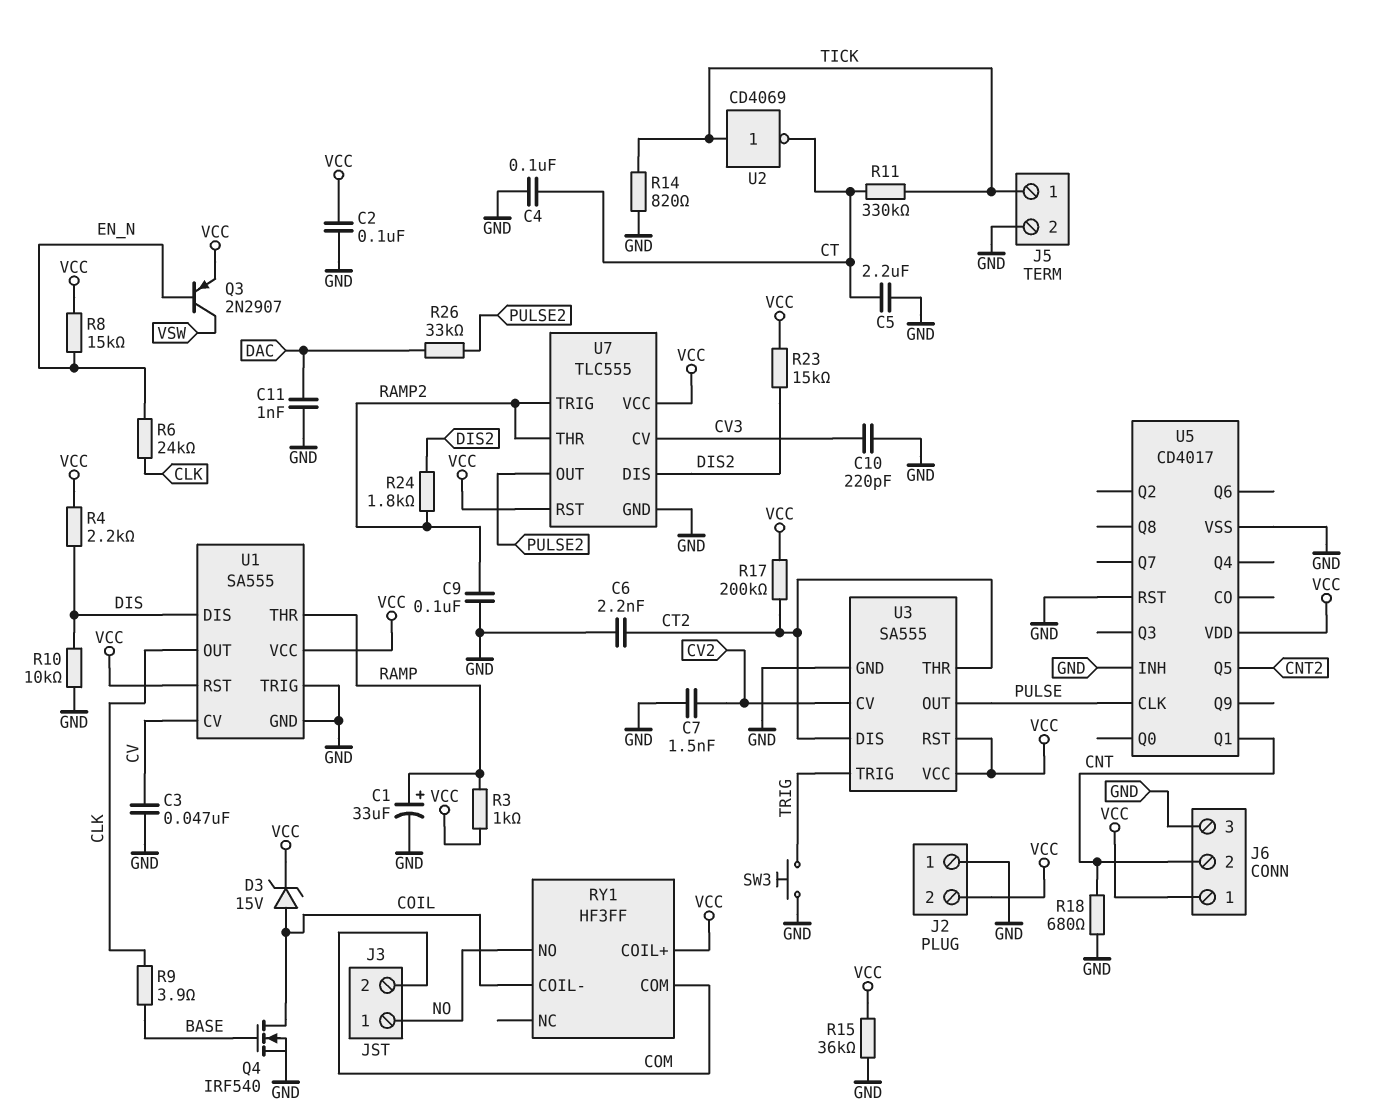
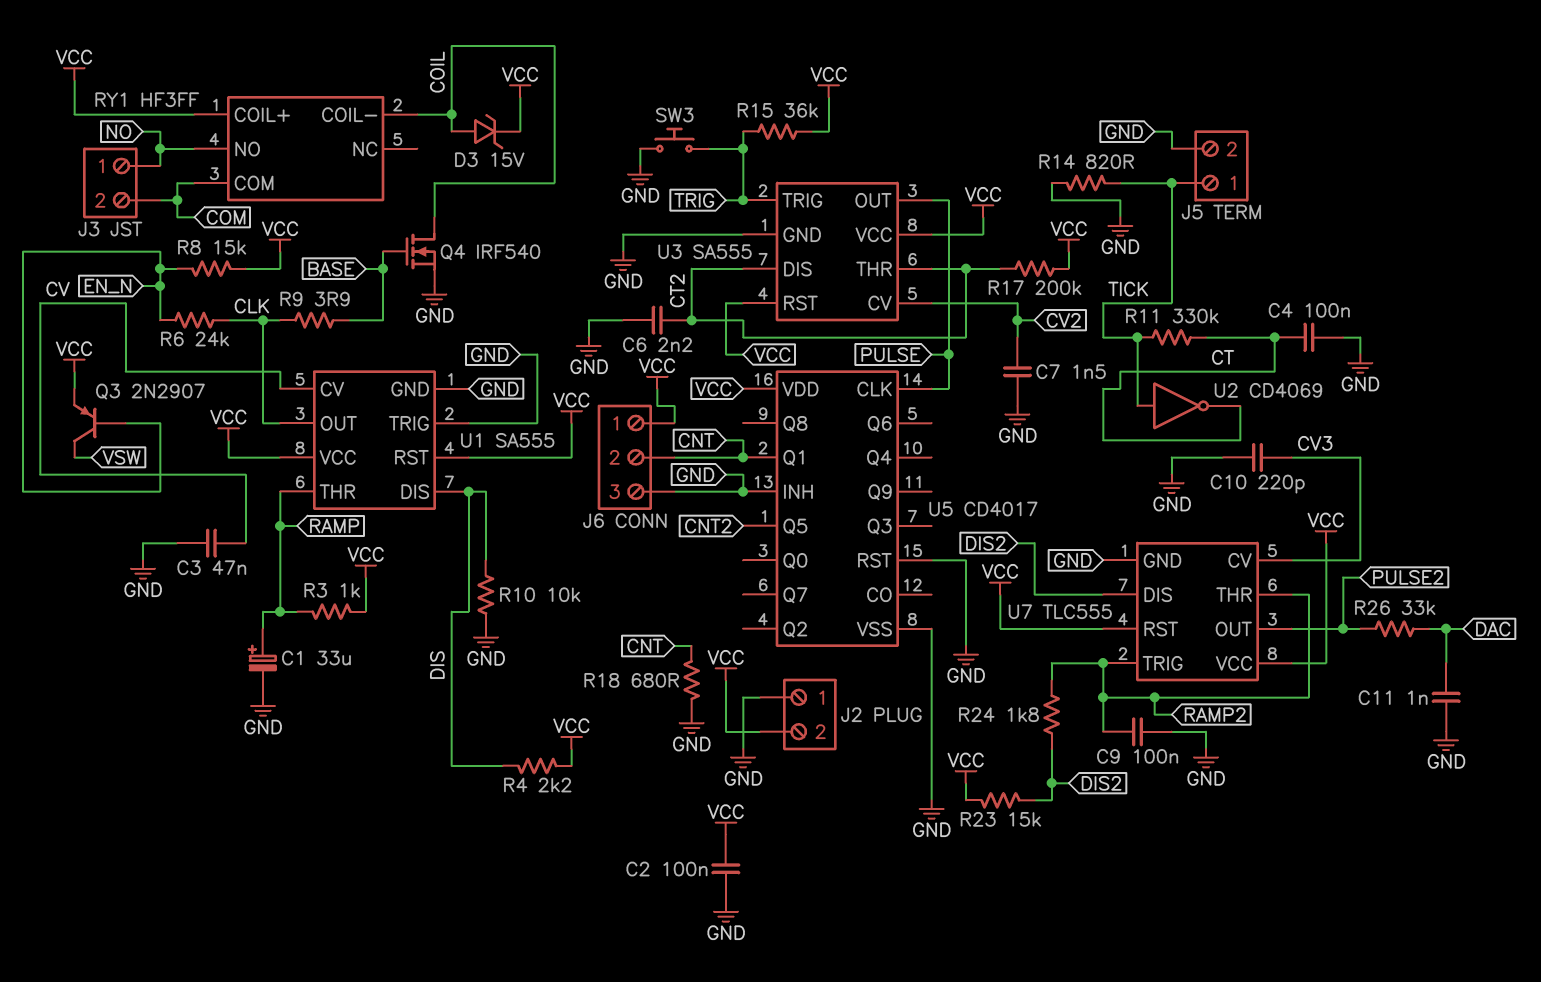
C5: 2.2uF (CT, GND) -> none
R15: 36k (GND, VCC) -> 36k (TRIG, VCC)

